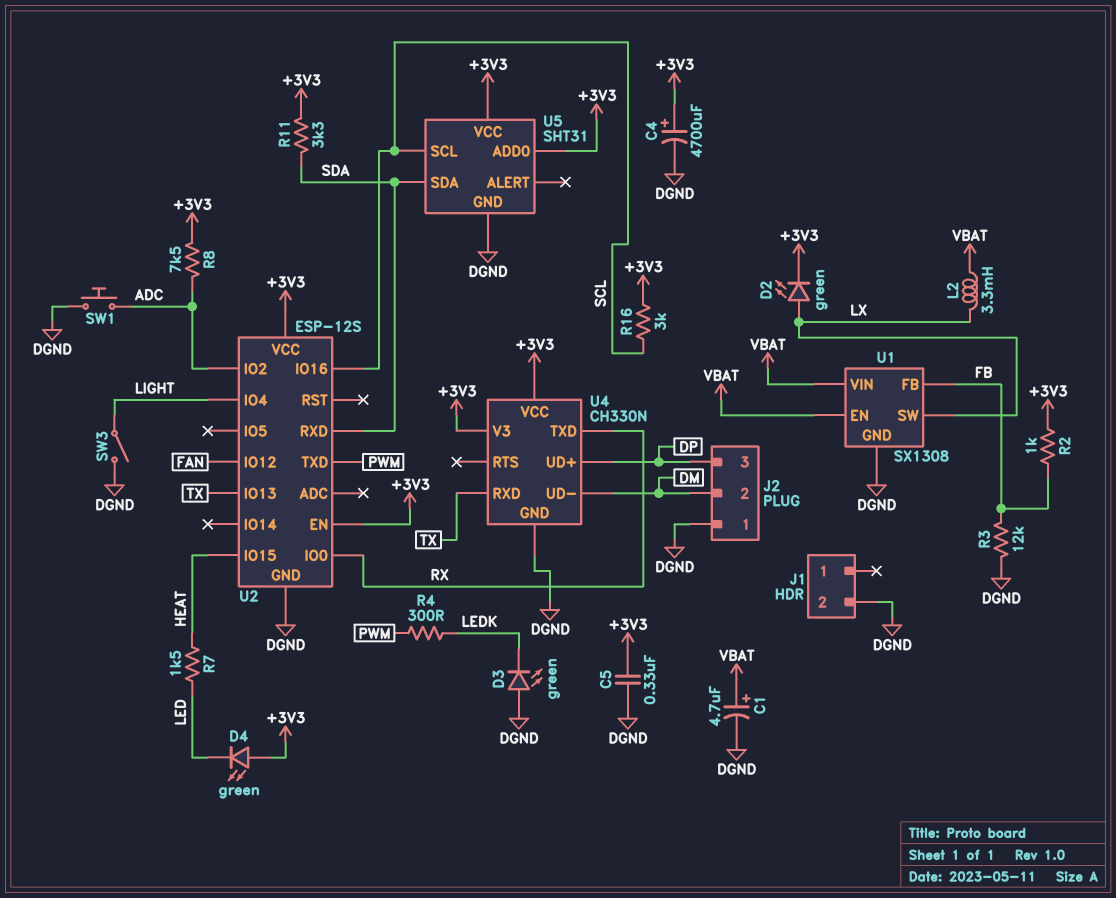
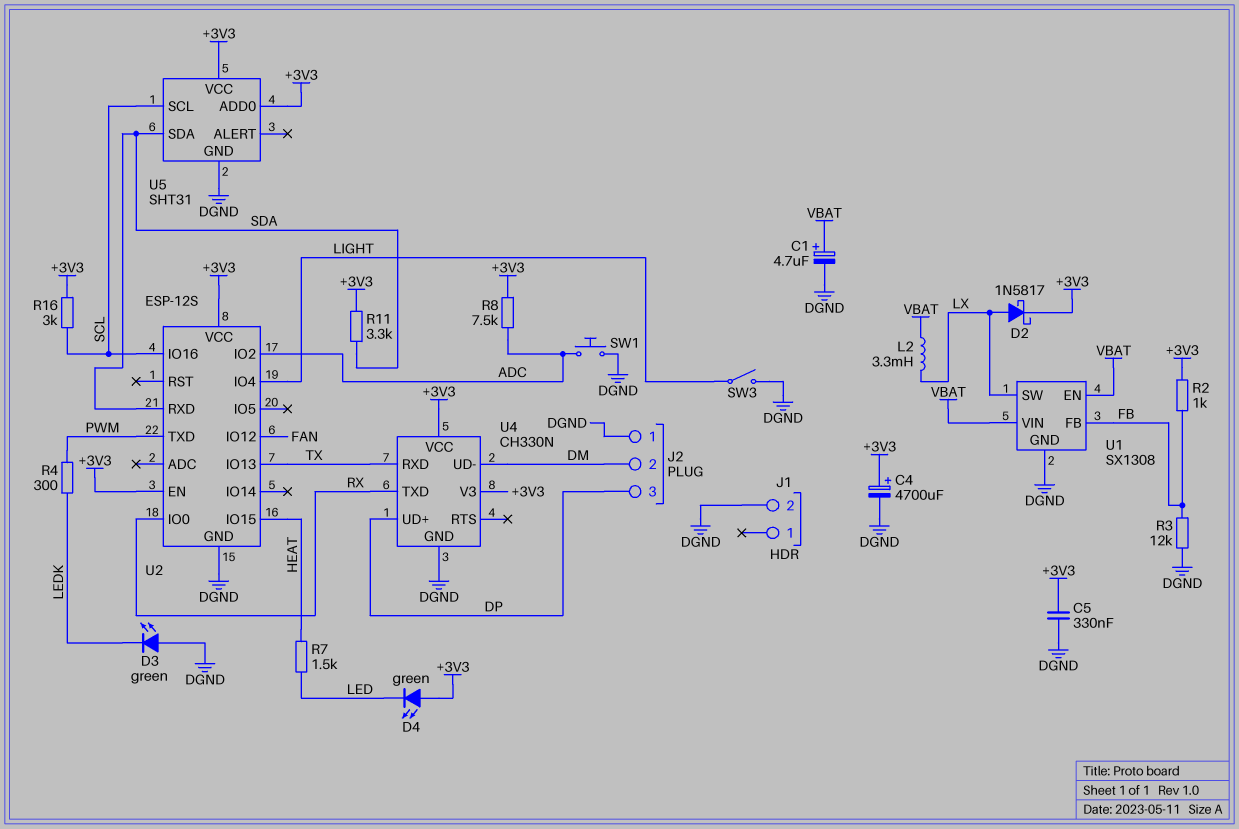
D2: LED green (A LX, K +3V3) -> schottky 1N5817 (A LX, K +3V3)

